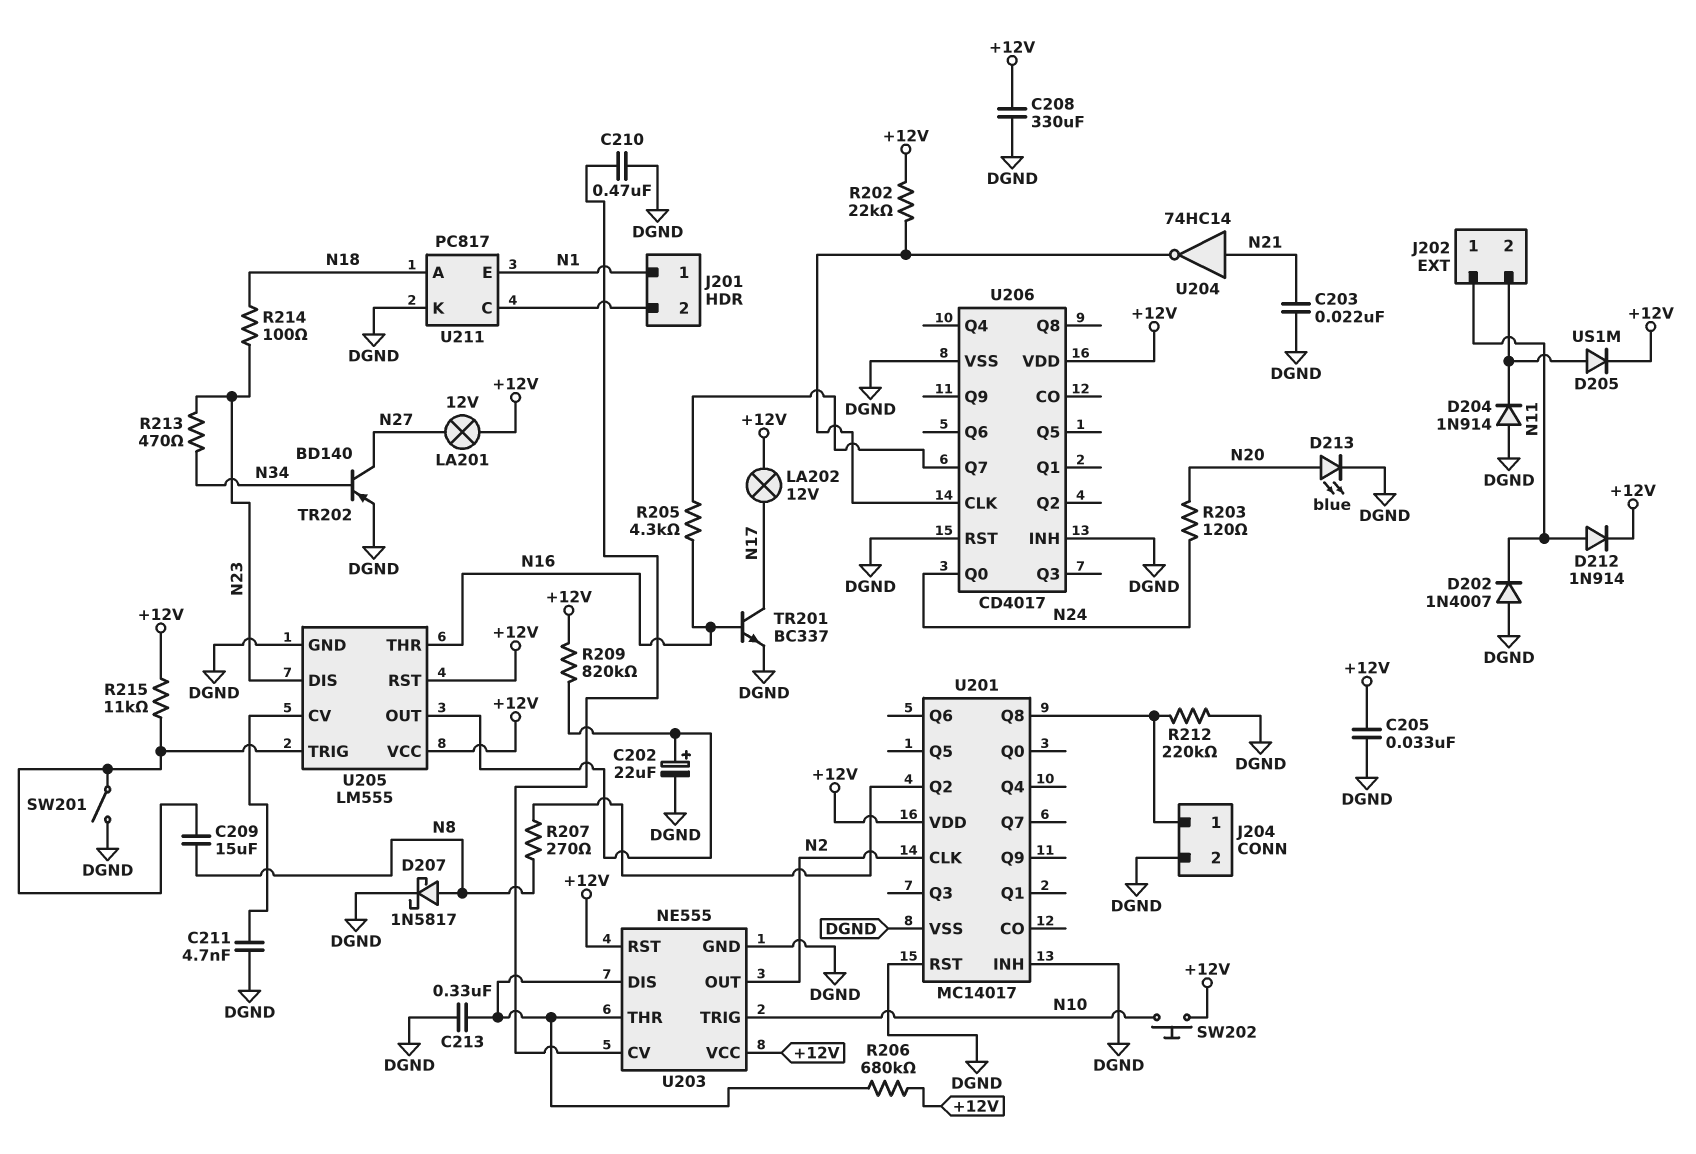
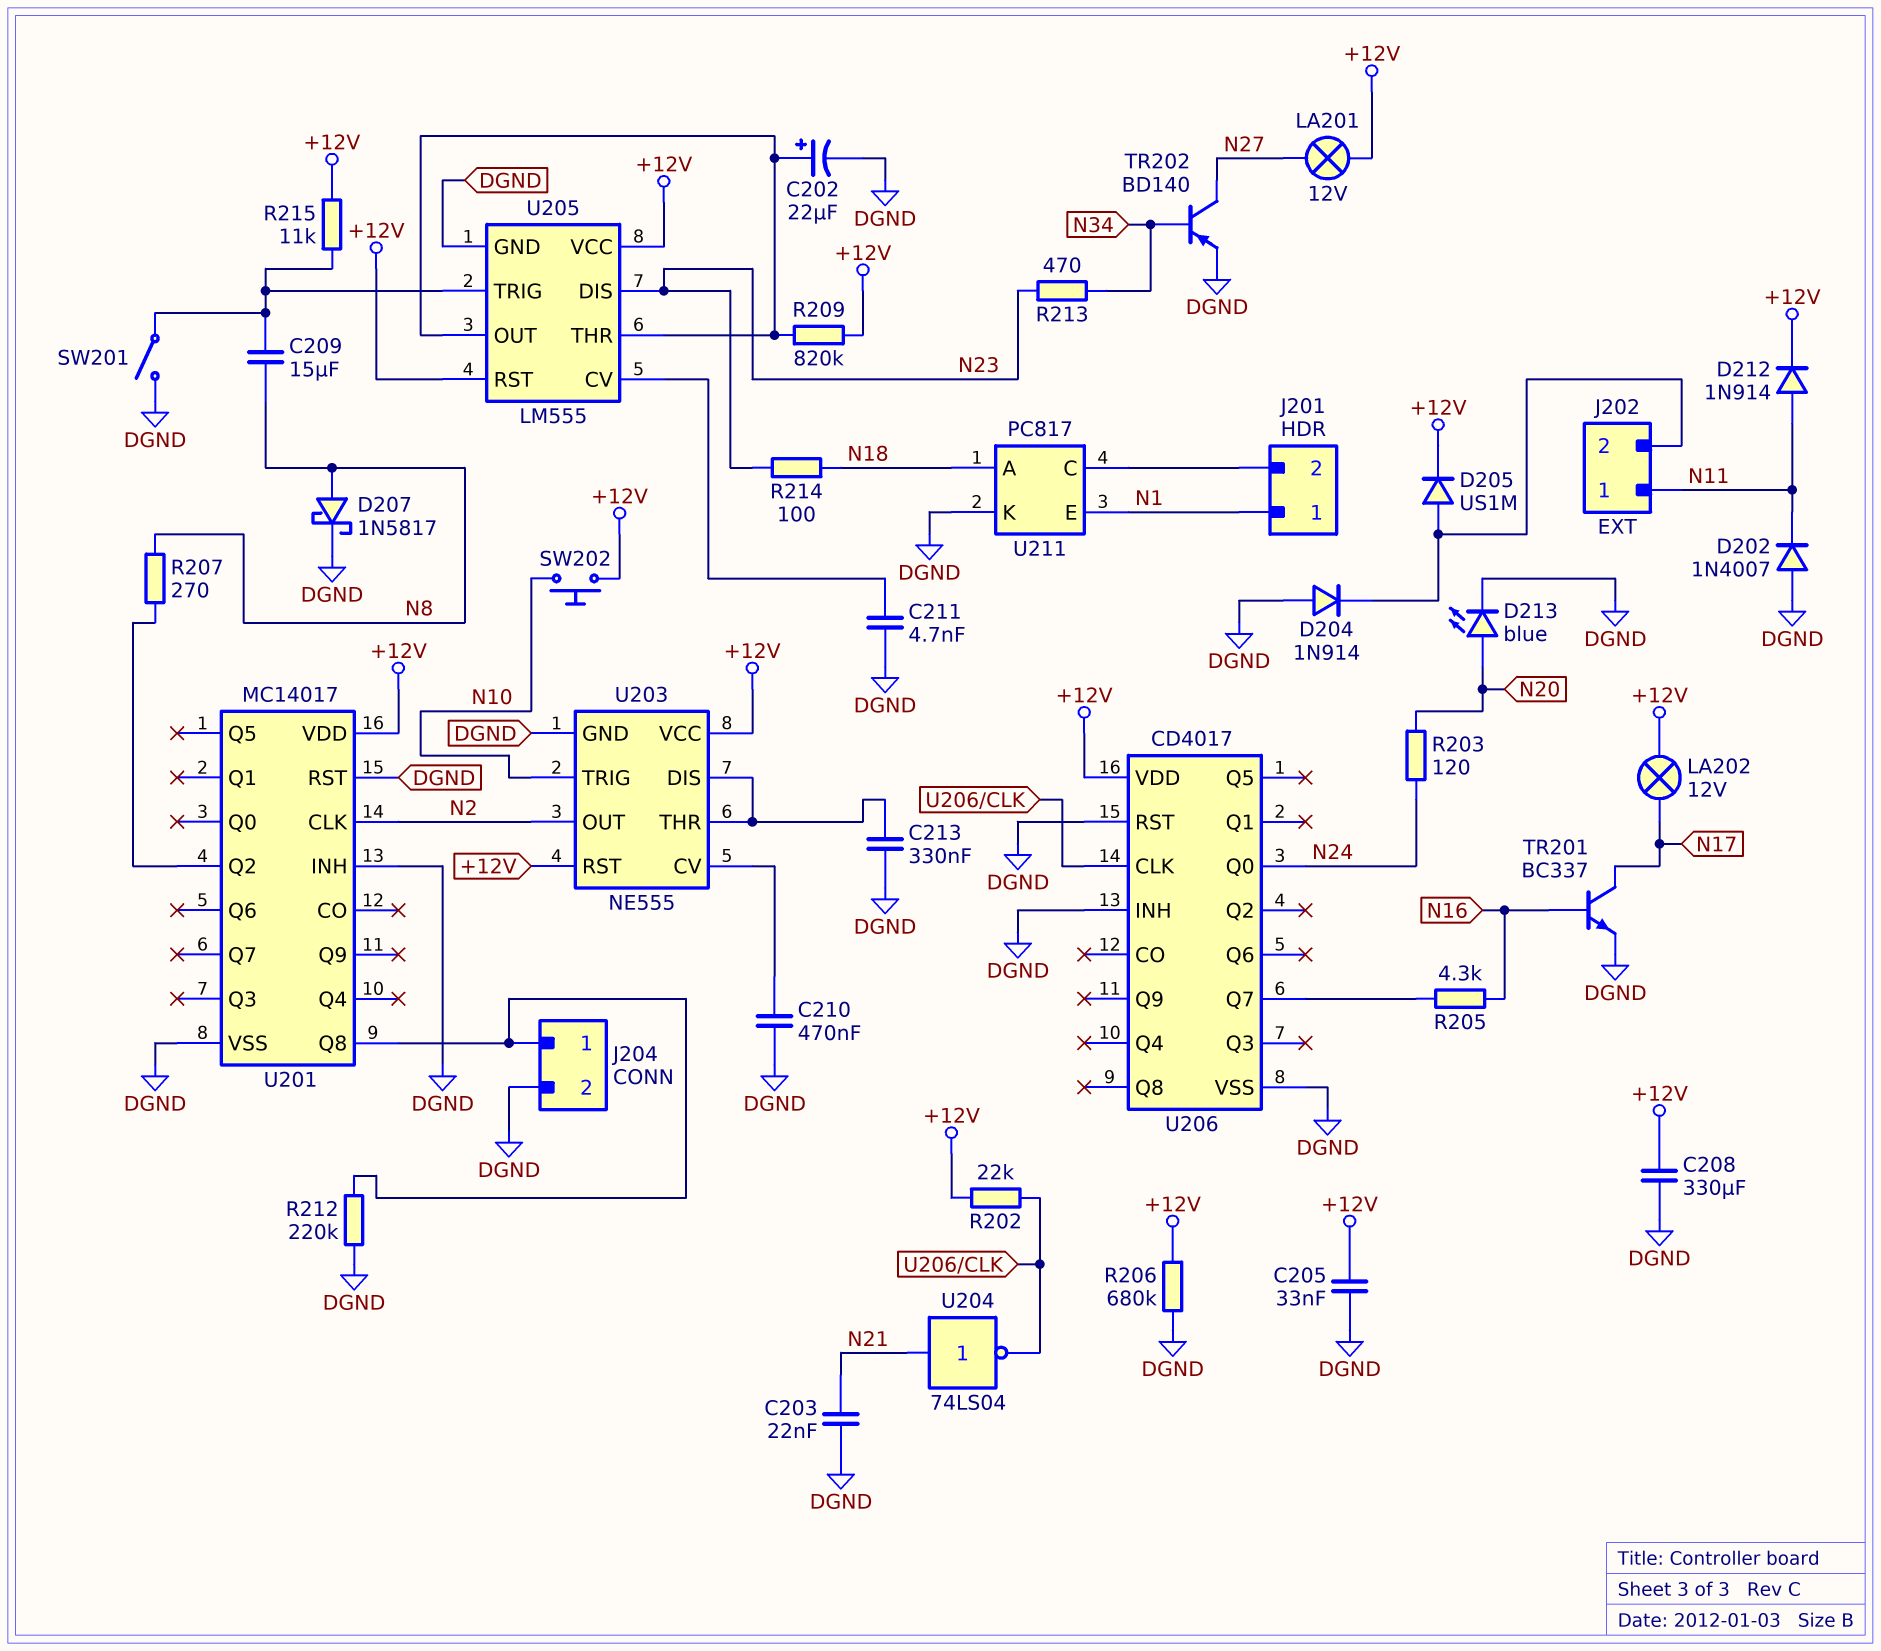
R206: 680k (+12V, U203/DIS) -> 680k (+12V, DGND)
U204: NOT 74HC14 (in N21, out U206/CLK) -> NOT 74LS04 (in N21, out U206/CLK)
U205 pin THR: N16 -> U205/OUT

